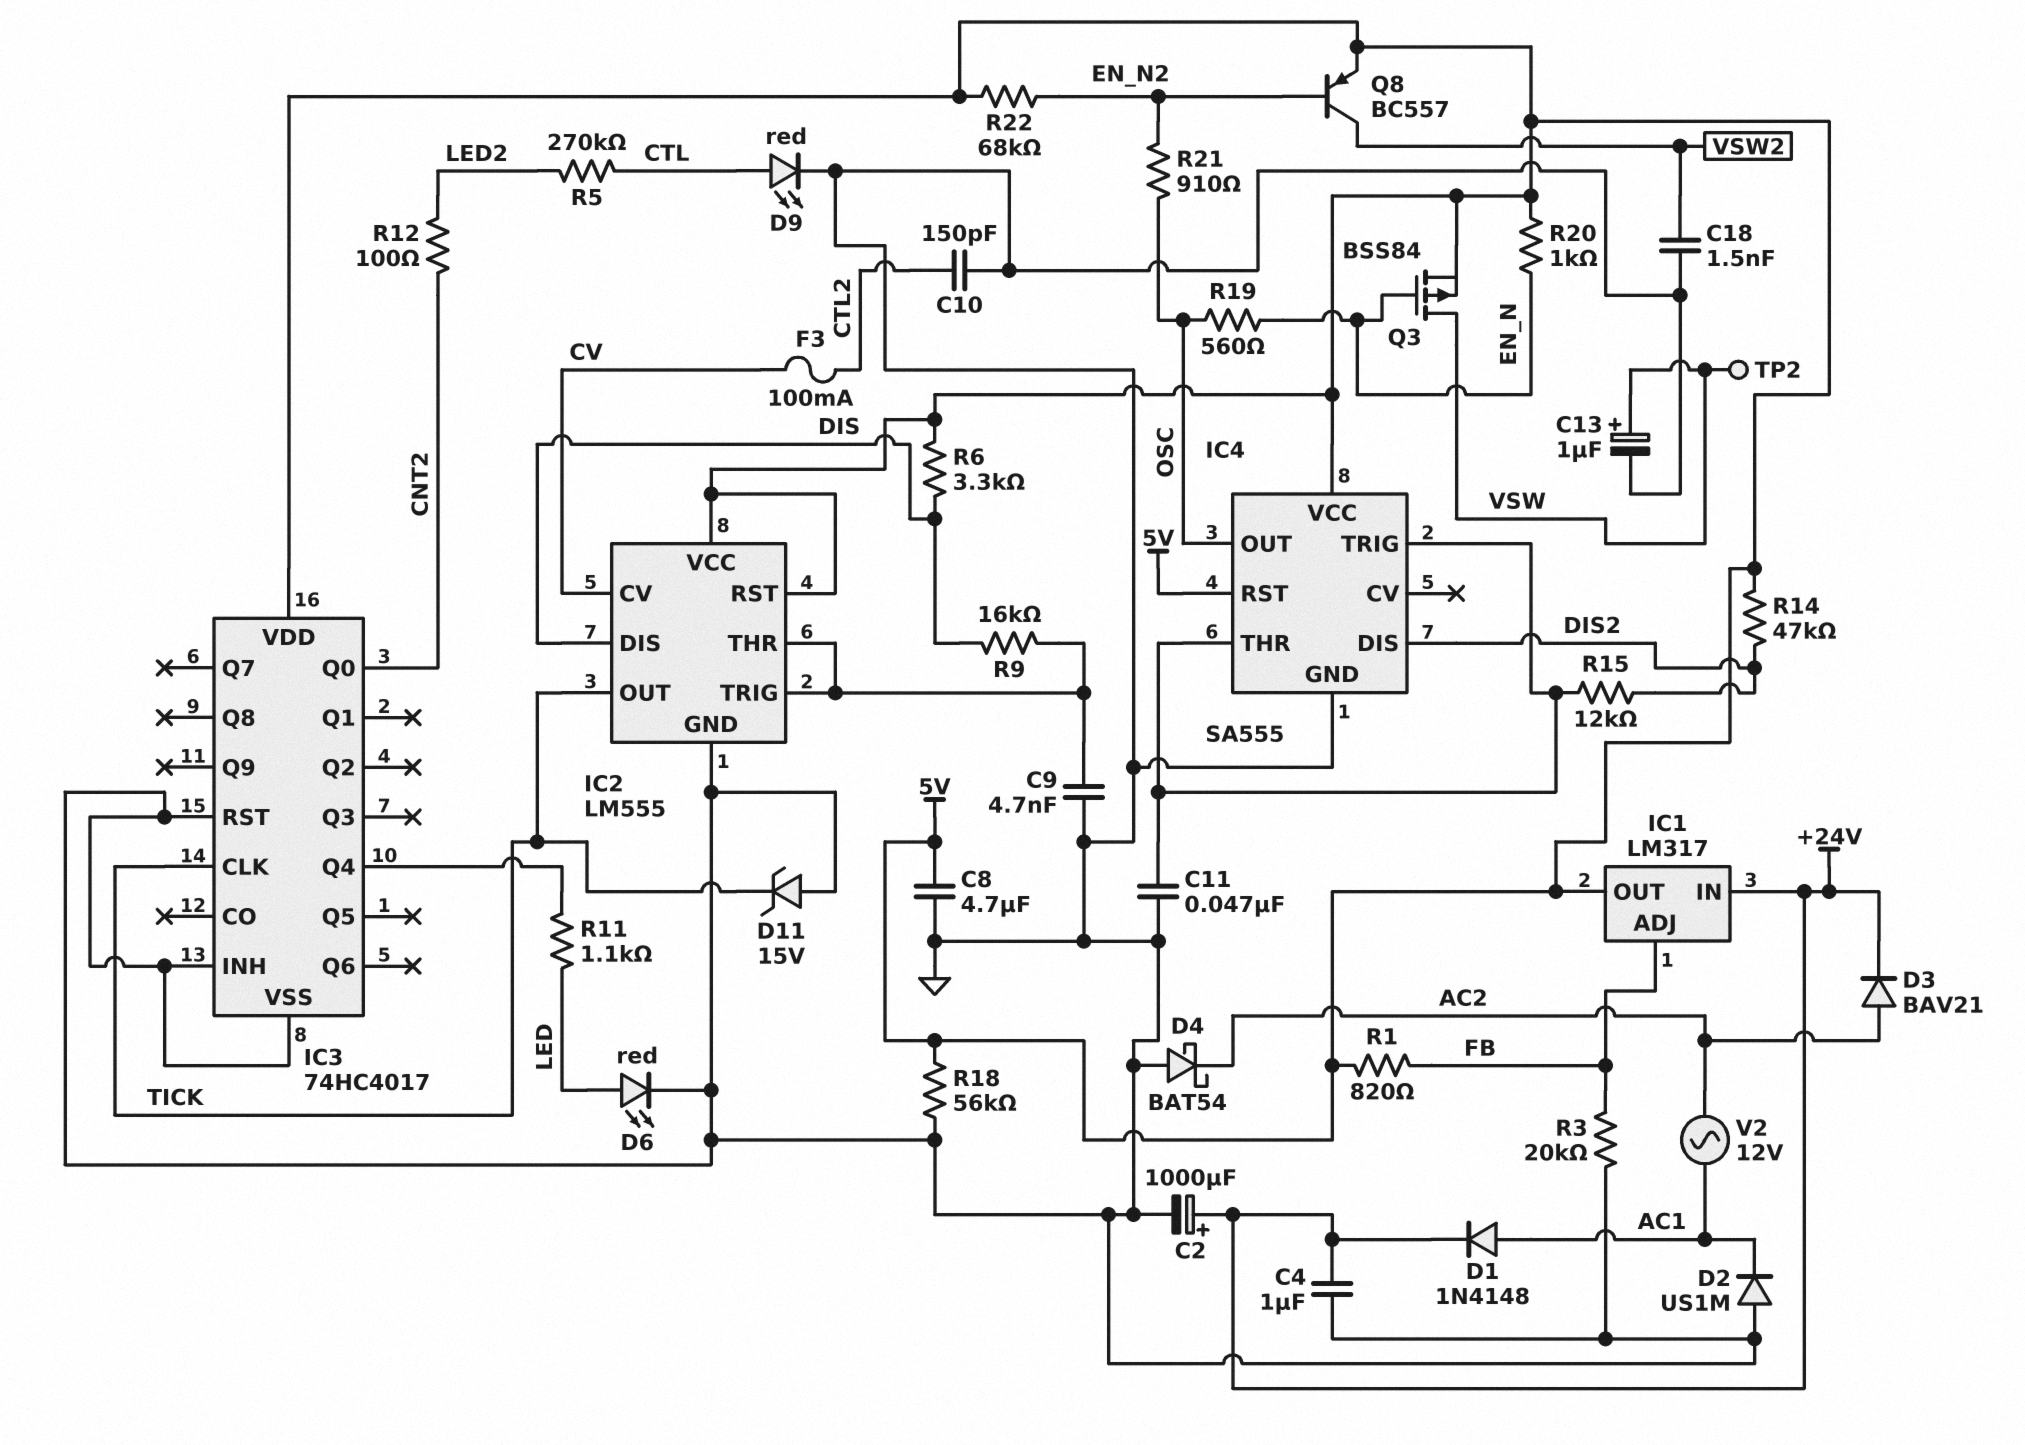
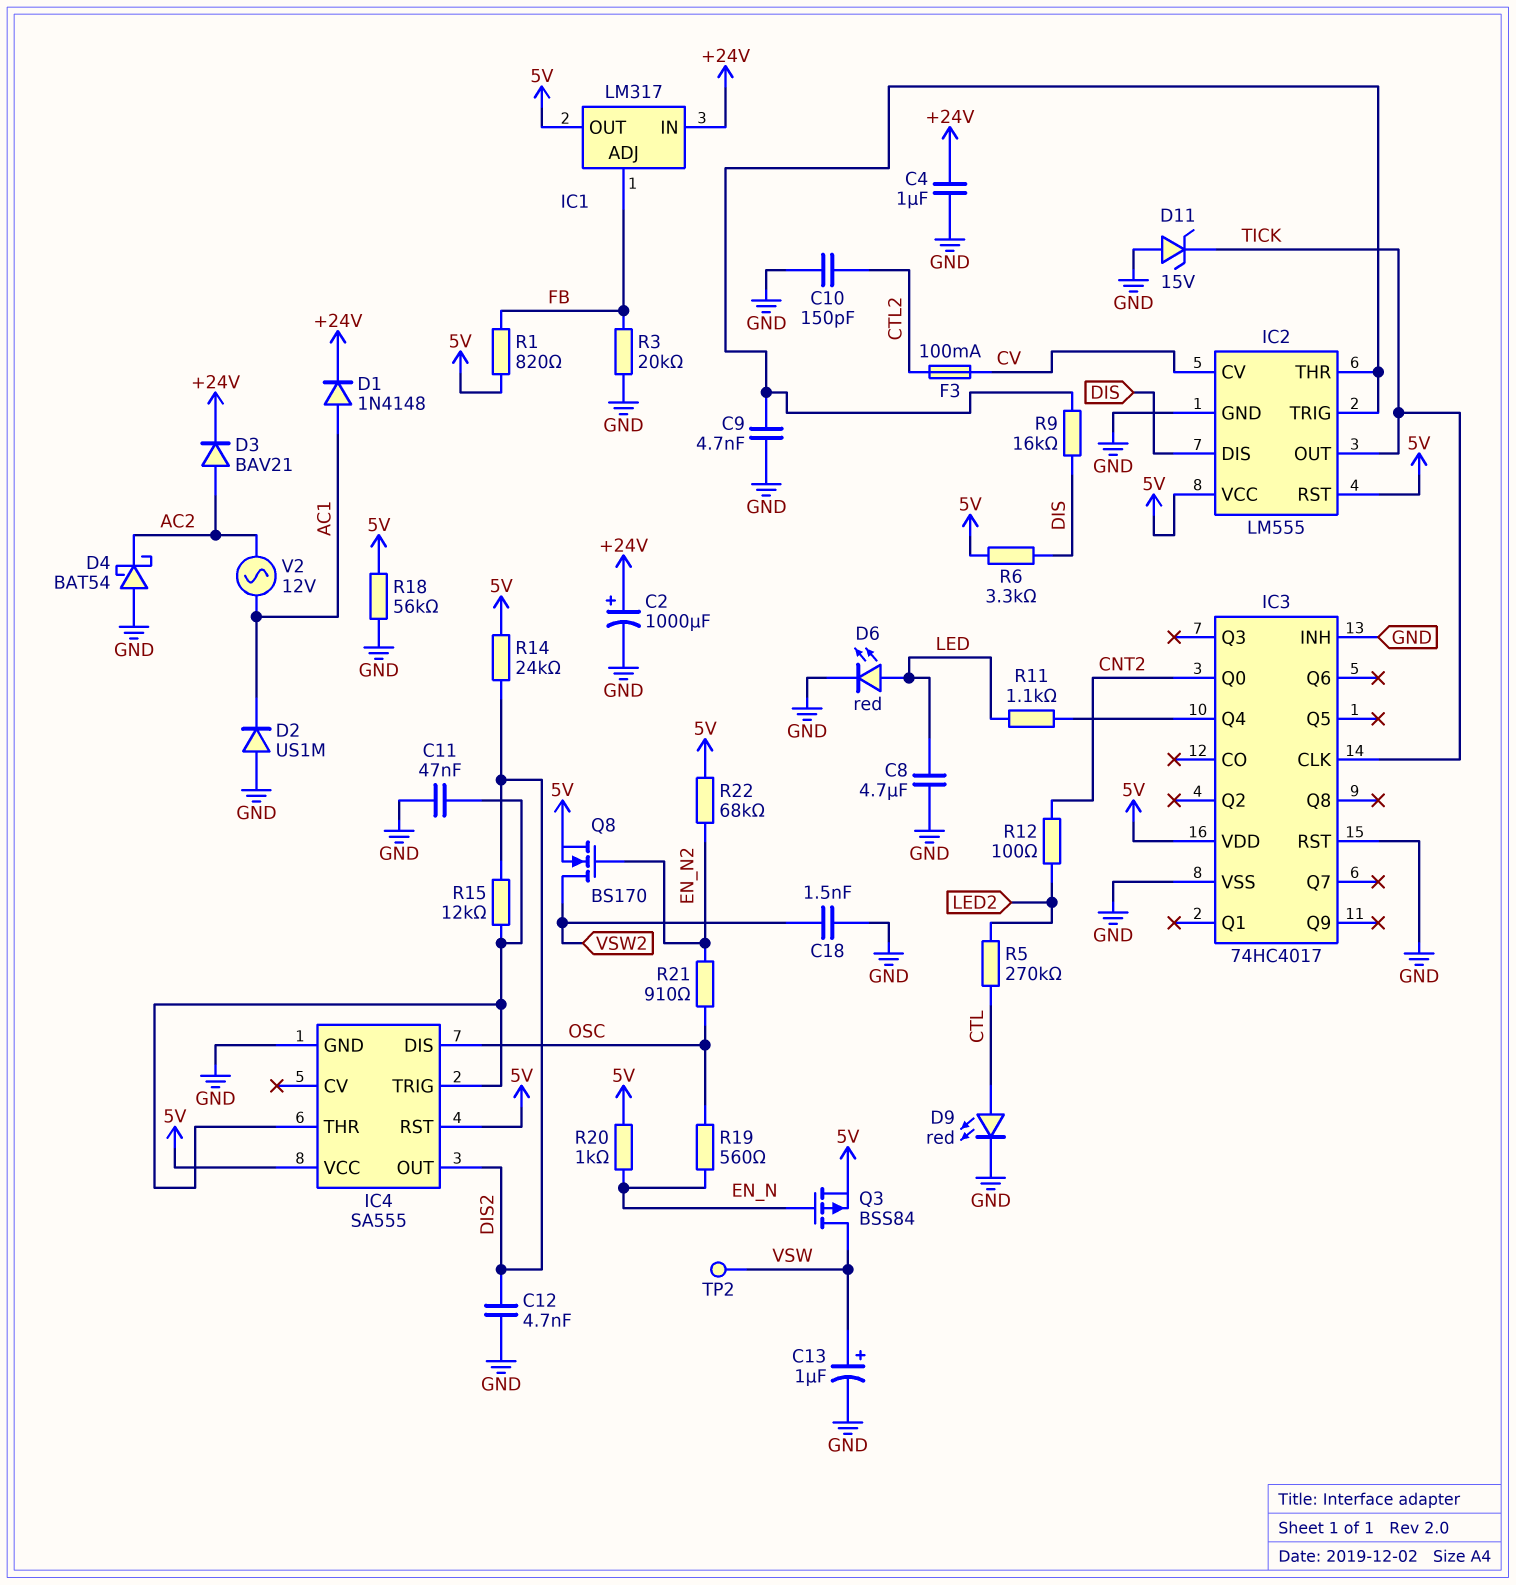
C8: 4.7uF (5V, GND) -> 4.7uF (GND, LED)
C12: none -> 4.7nF (DIS2, GND)
IC4 pin DIS: DIS2 -> OSC
IC4 pin OUT: OSC -> DIS2
Q8: PNP BC557 (B EN_N2, C VSW2, E 5V) -> NMOS BS170 (G EN_N2, D VSW2, S 5V)
R14: 47k (5V, DIS2) -> 24k (5V, DIS2)

